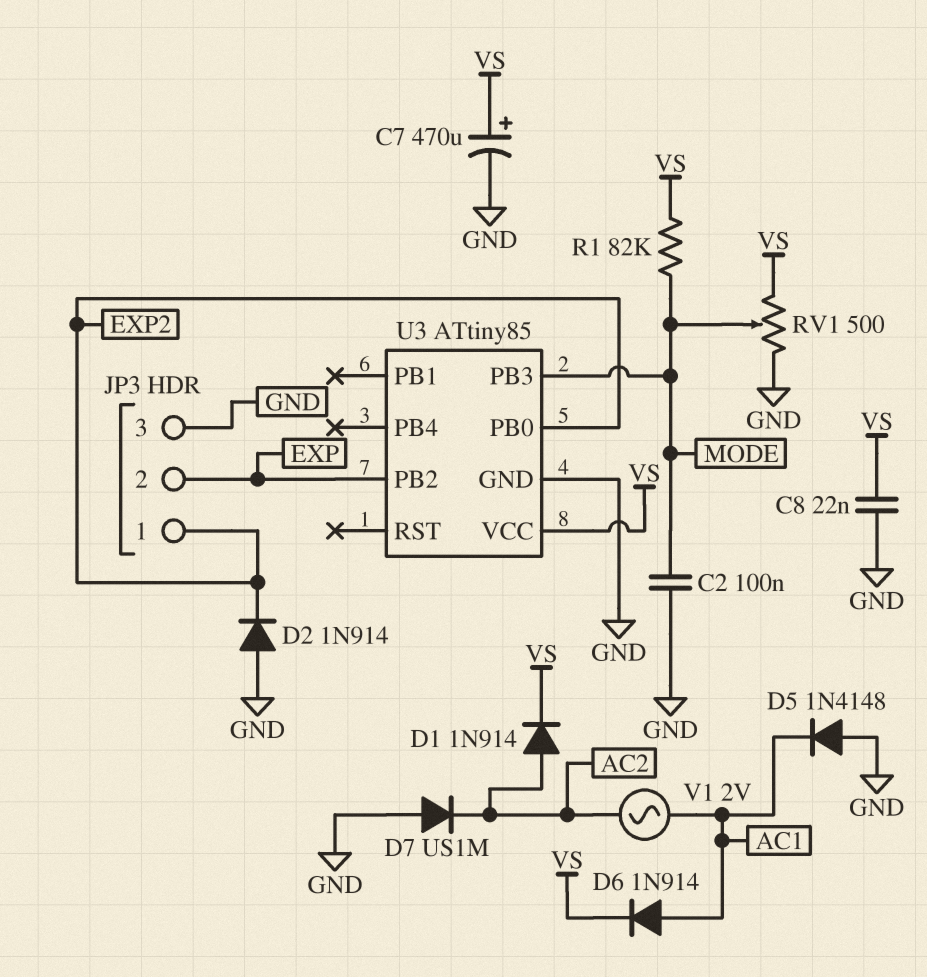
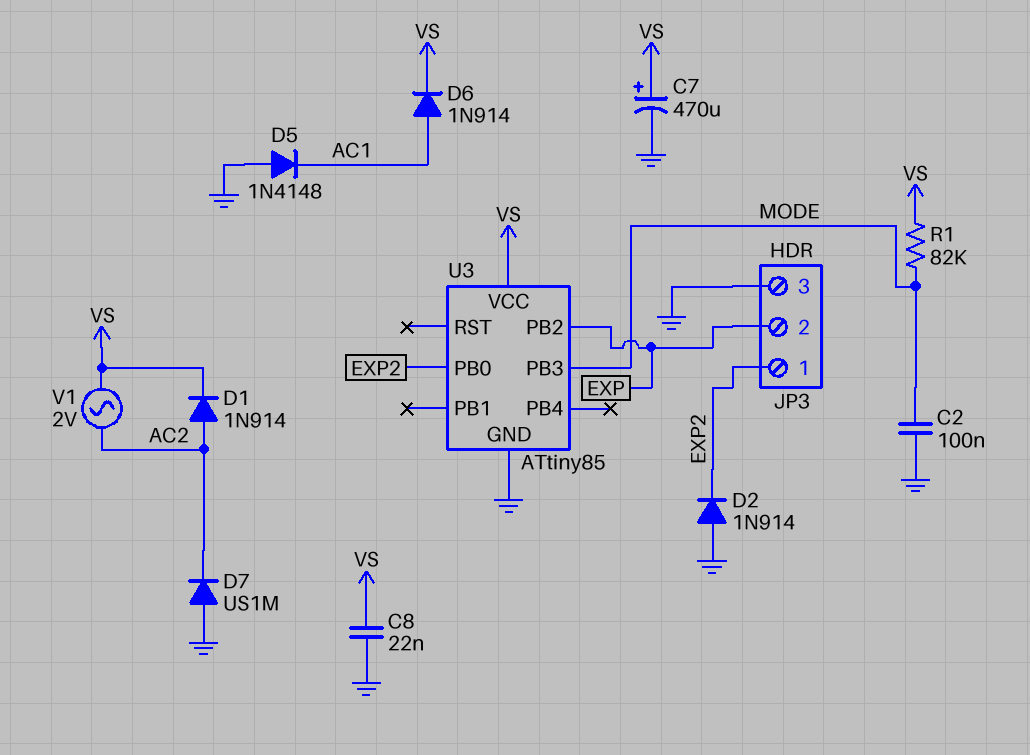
RV1: 500 (GND, VS, wiper MODE) -> none
V1: AC 2V (AC1, AC2) -> AC 2V (AC2, VS)

